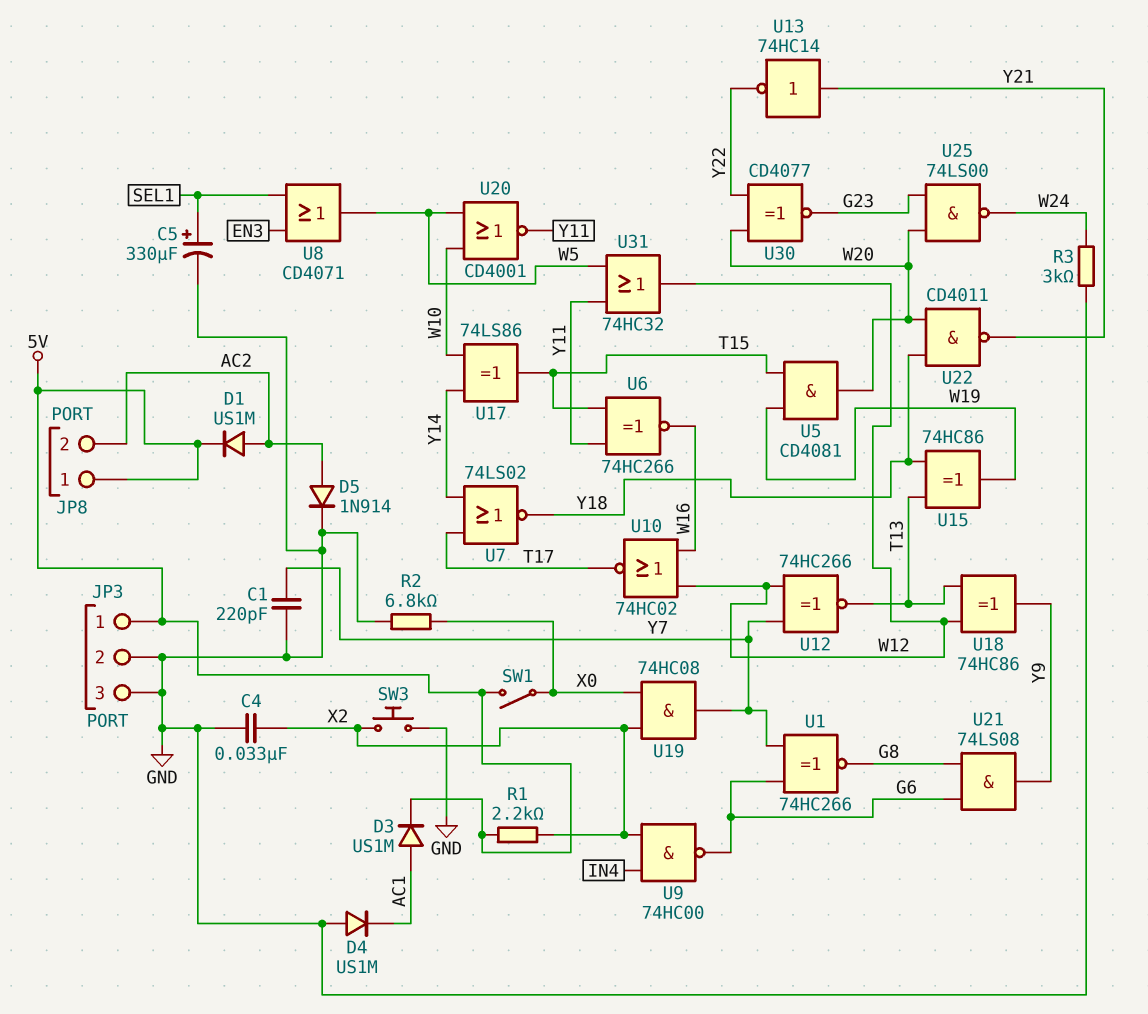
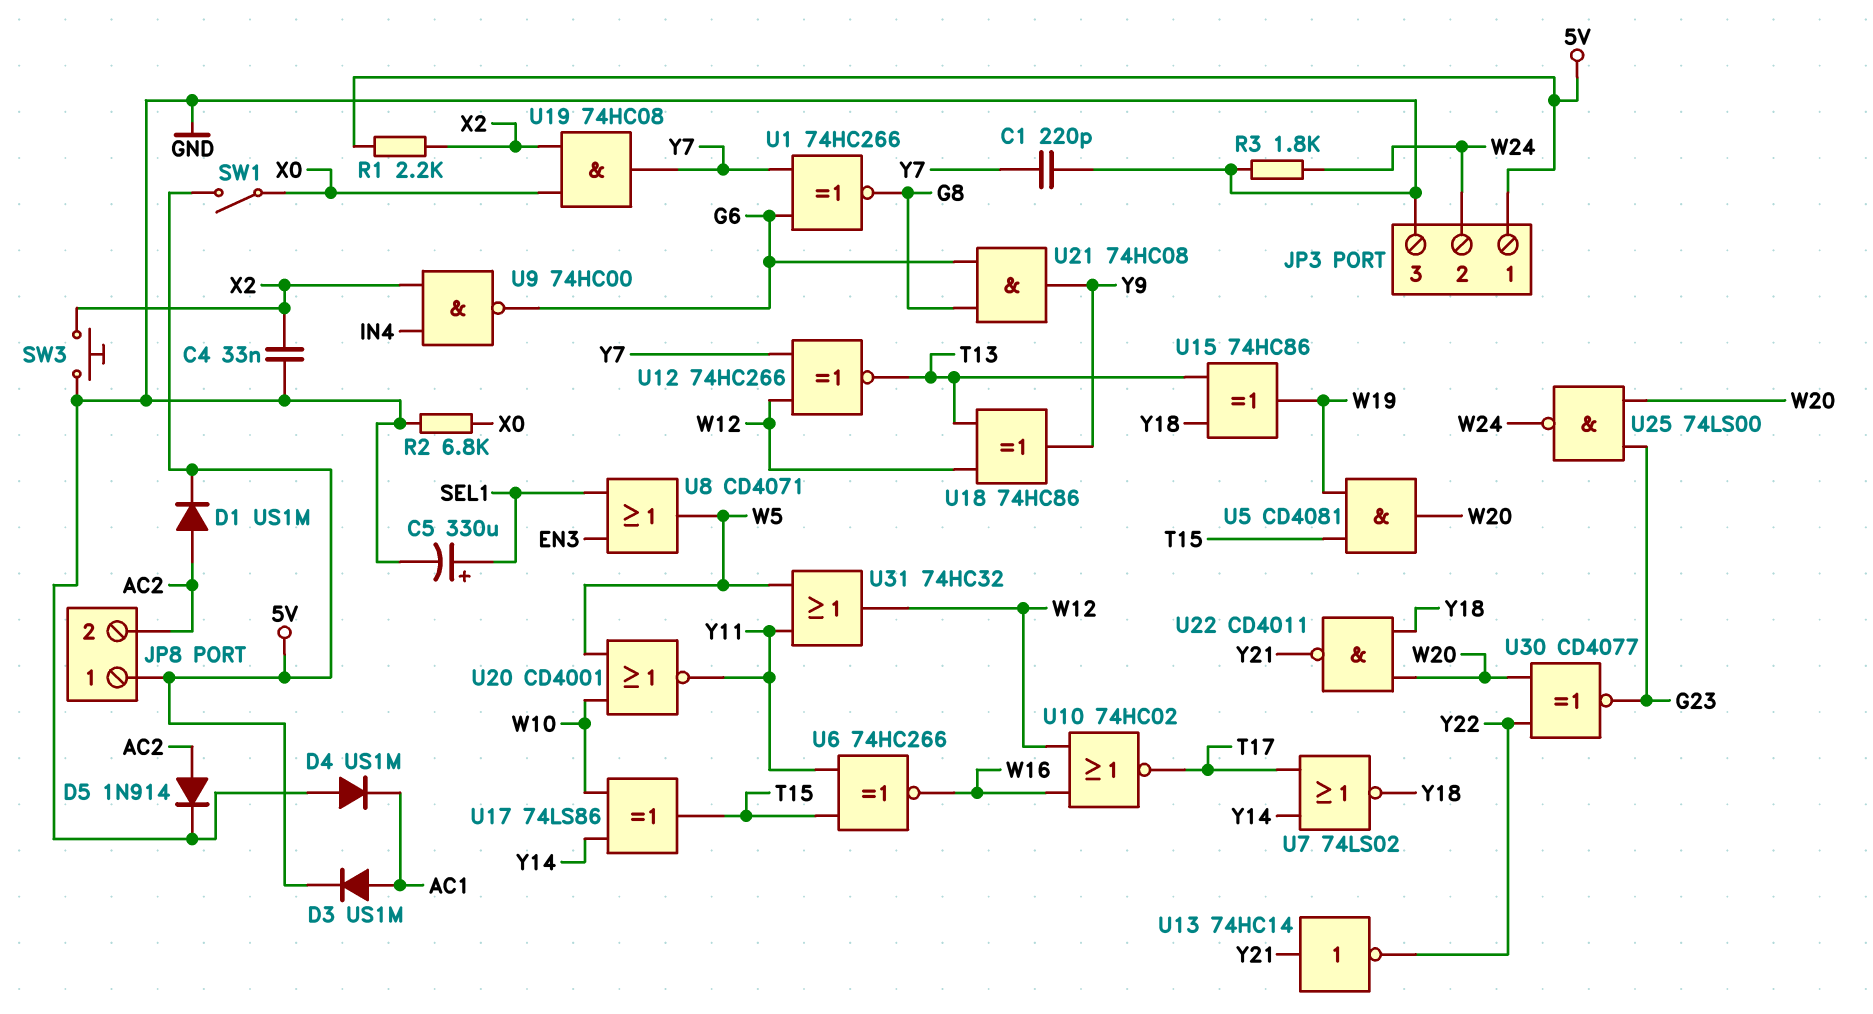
JP3 pin 2: GND -> W24
R3: 3k (GND, W24) -> 1.8k (GND, W24)
U21: AND 74LS08 (in G6, in G8, out Y9) -> AND 74HC08 (in G6, in G8, out Y9)

